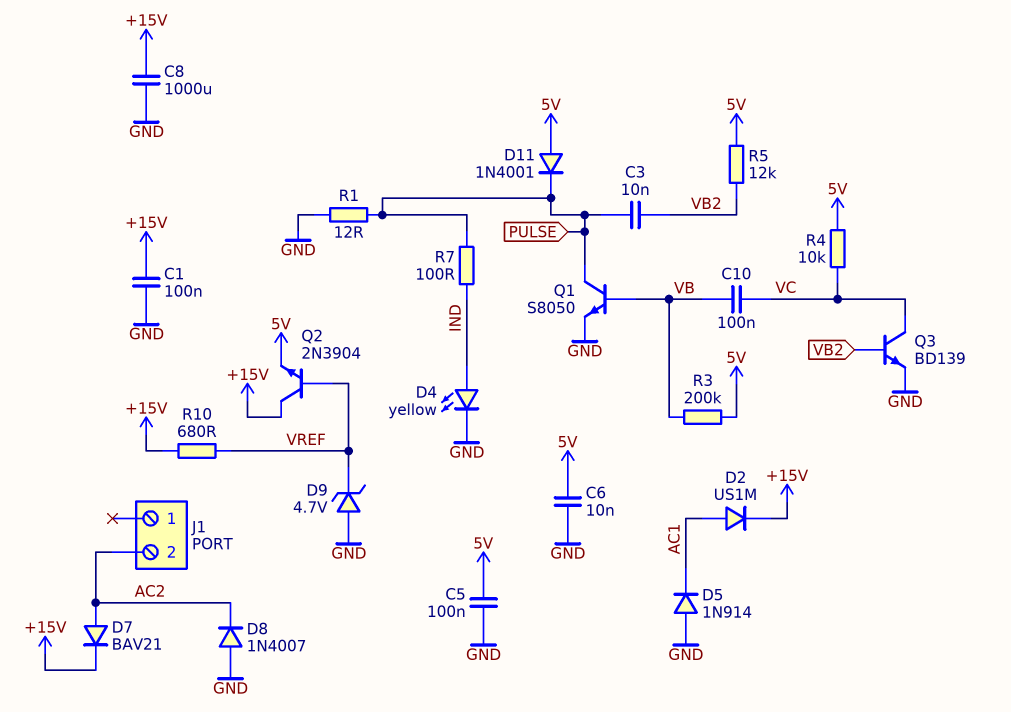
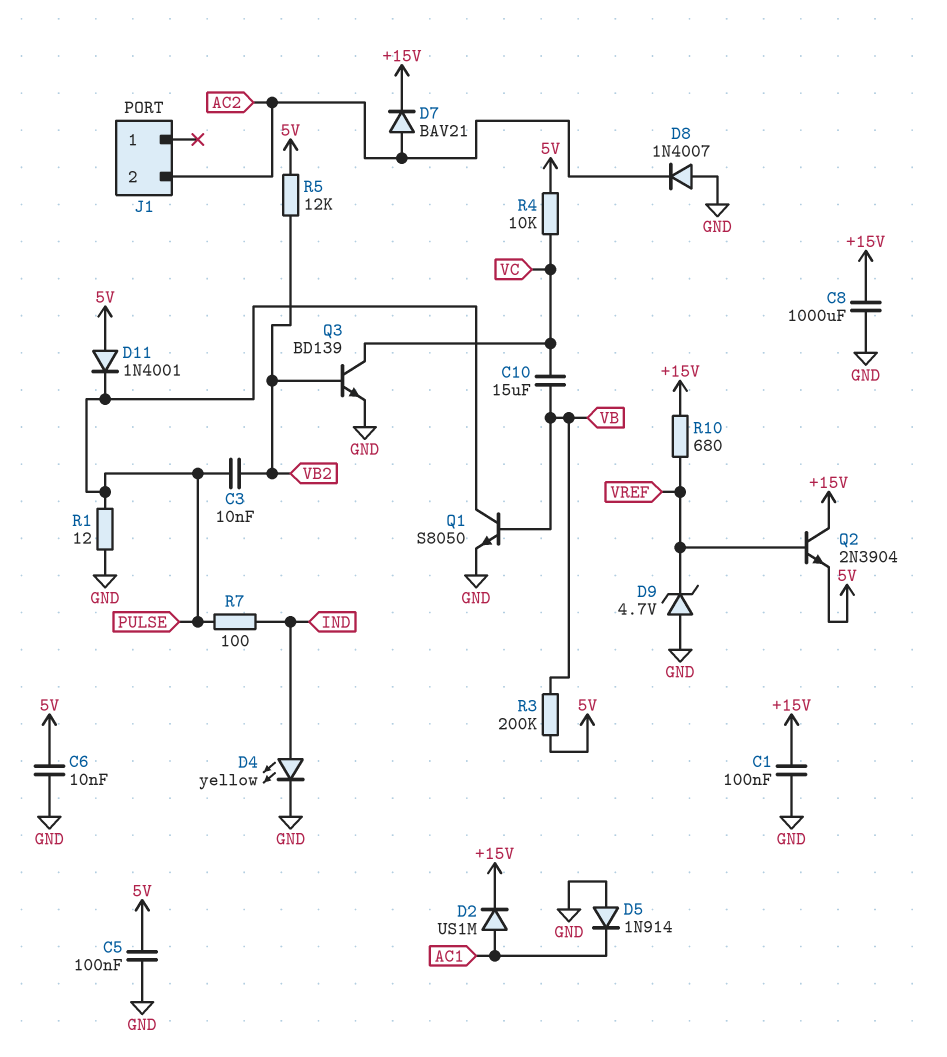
C10: 100nF (VB, VC) -> 15uF (VB, VC)

